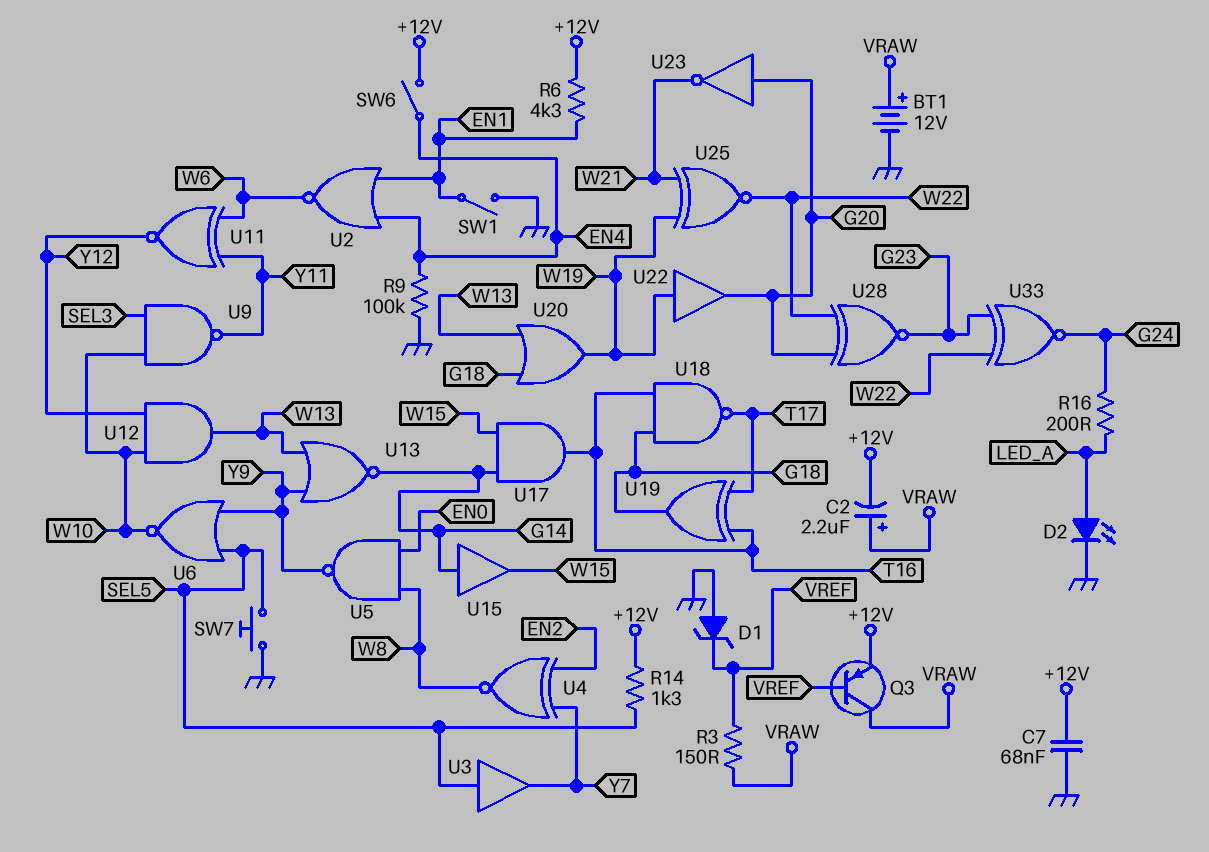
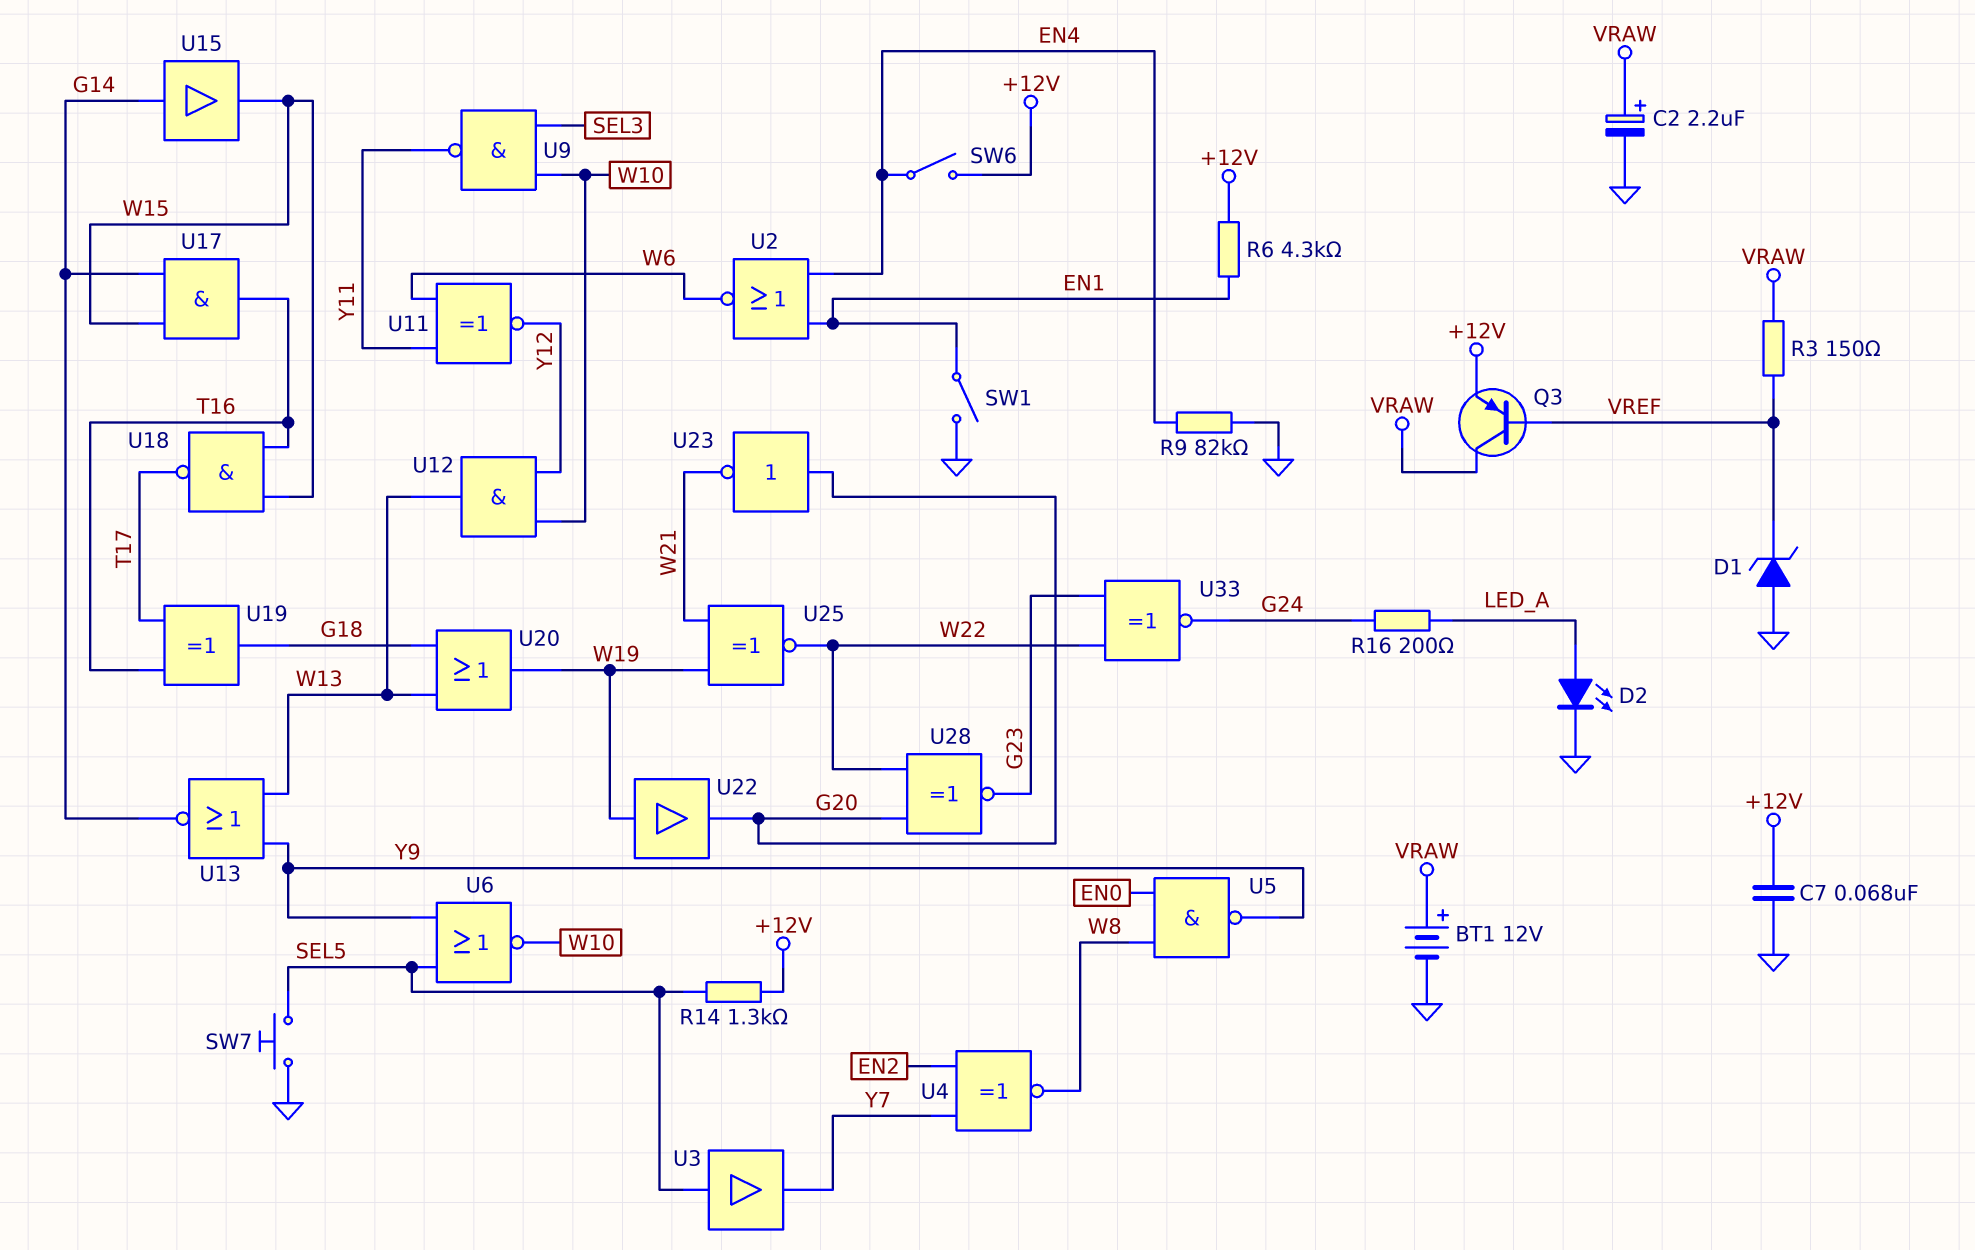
C2: 2.2uF (plus VRAW, minus +12V) -> 2.2uF (plus VRAW, minus GND)
R9: 100k (EN4, GND) -> 82k (EN4, GND)
U18: NAND (in G18, in T16, out T17) -> NAND (in T16, in W15, out T17)

